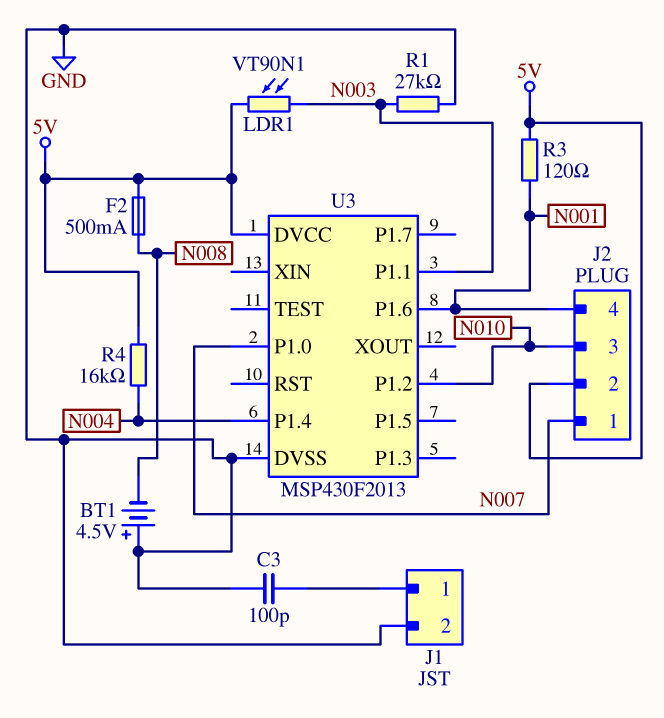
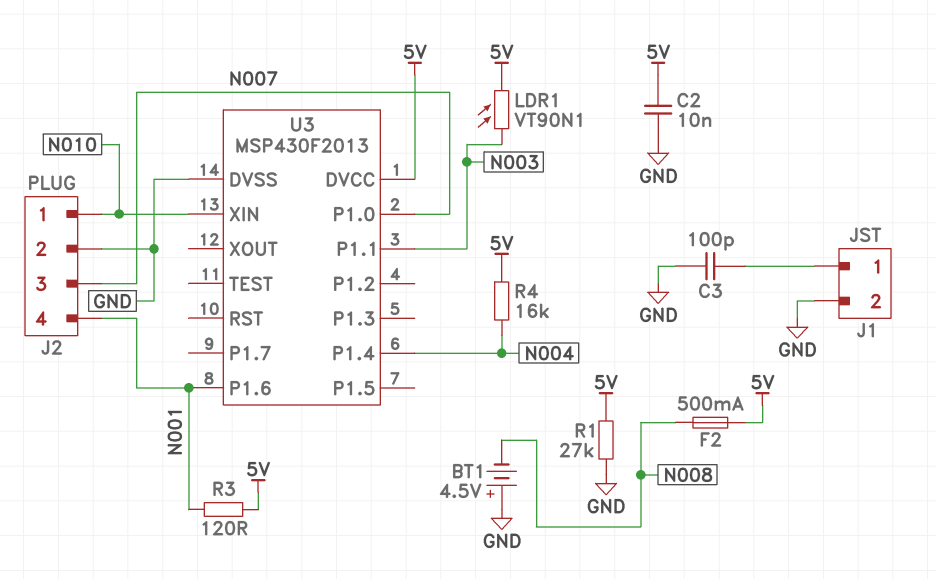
C2: none -> 10nF (5V, GND)
J2 pin 1: N007 -> N010
J2 pin 2: 5V -> GND
J2 pin 3: N010 -> N007
R1: 27k (GND, N003) -> 27k (5V, GND)
U3 pin P1.2: N010 -> none
U3 pin XIN: none -> N010

